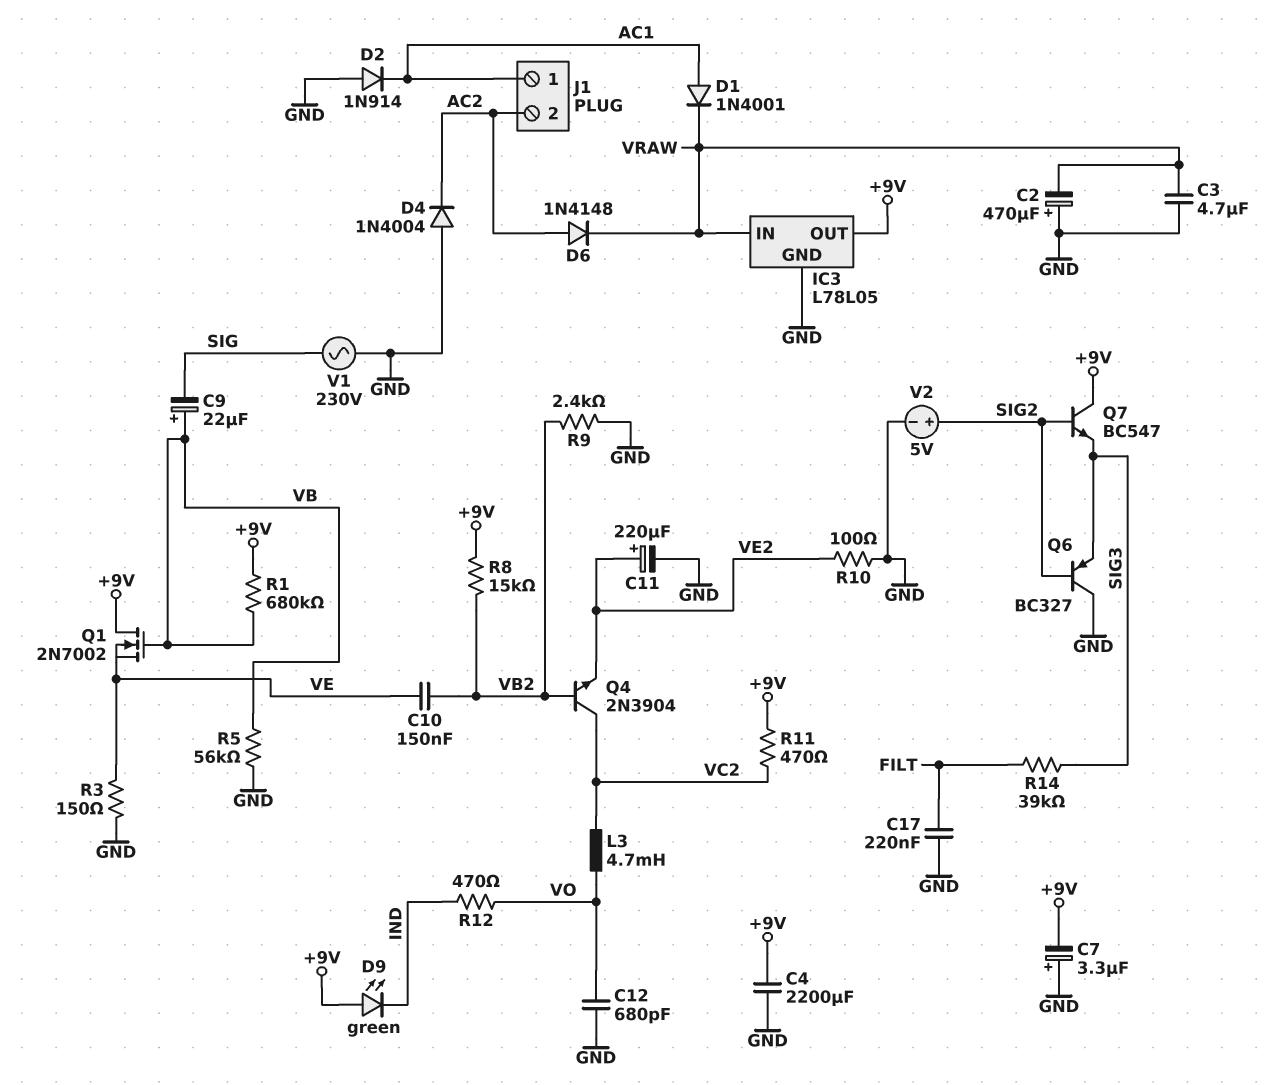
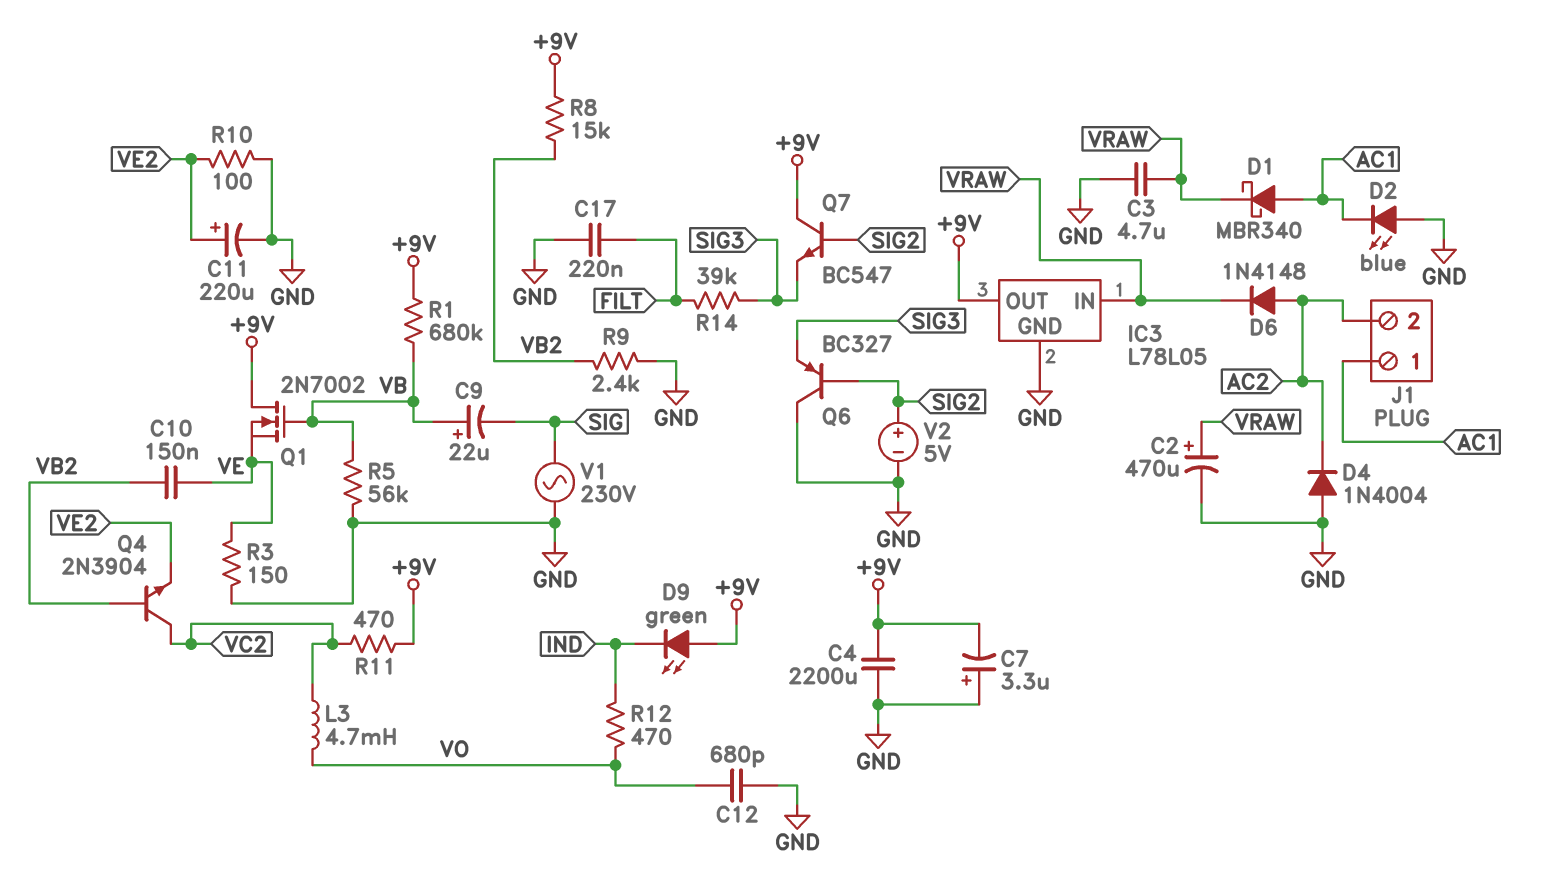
C2: 470uF (plus GND, minus VRAW) -> 470uF (plus VRAW, minus GND)
D1: diode 1N4001 (A AC1, K VRAW) -> schottky MBR340 (A AC1, K VRAW)
D2: diode 1N914 (A GND, K AC1) -> LED blue (A GND, K AC1)

